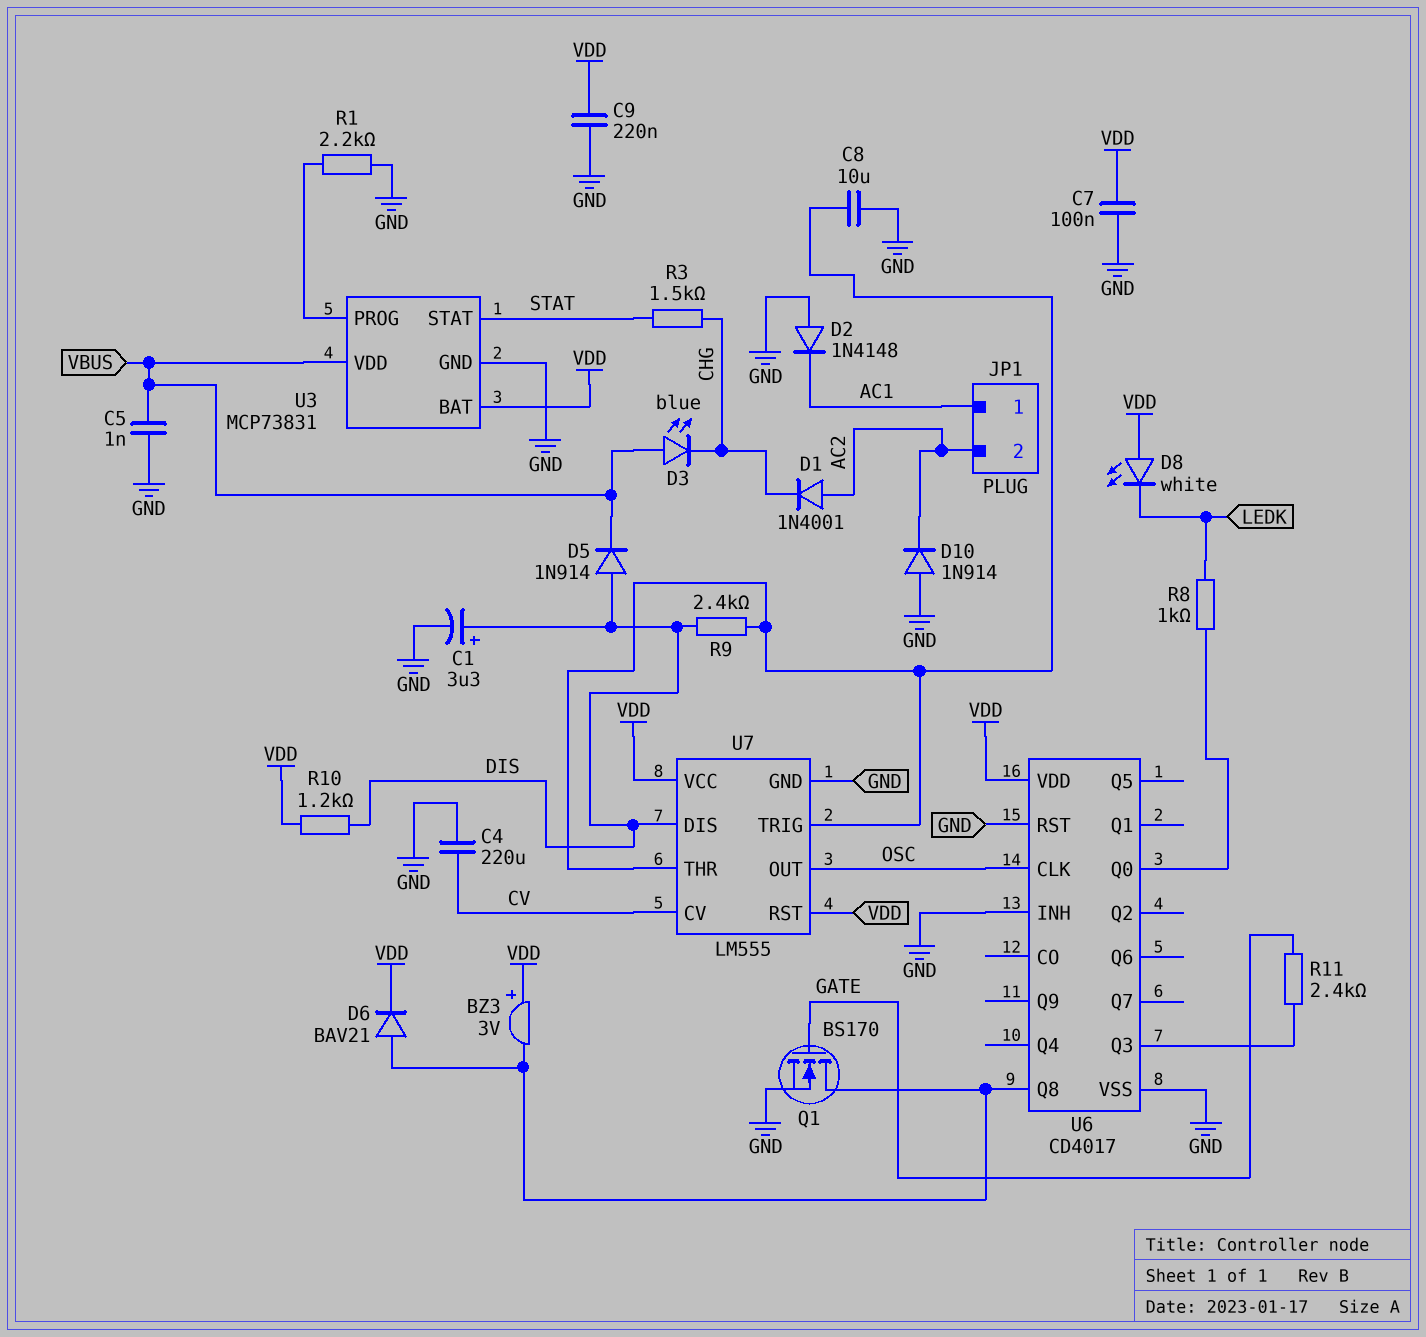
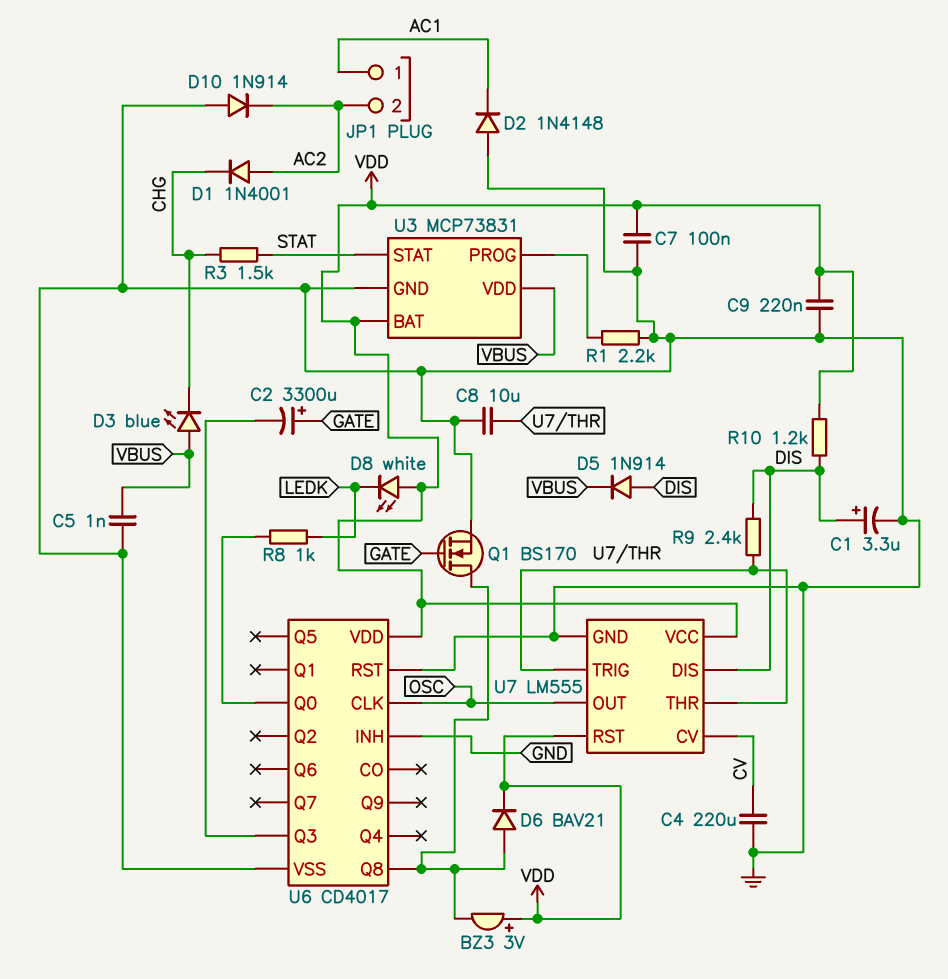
C2: none -> 3300uF (plus GATE, minus U6/Q3)
R11: 2.4k (GATE, U6/Q3) -> none

